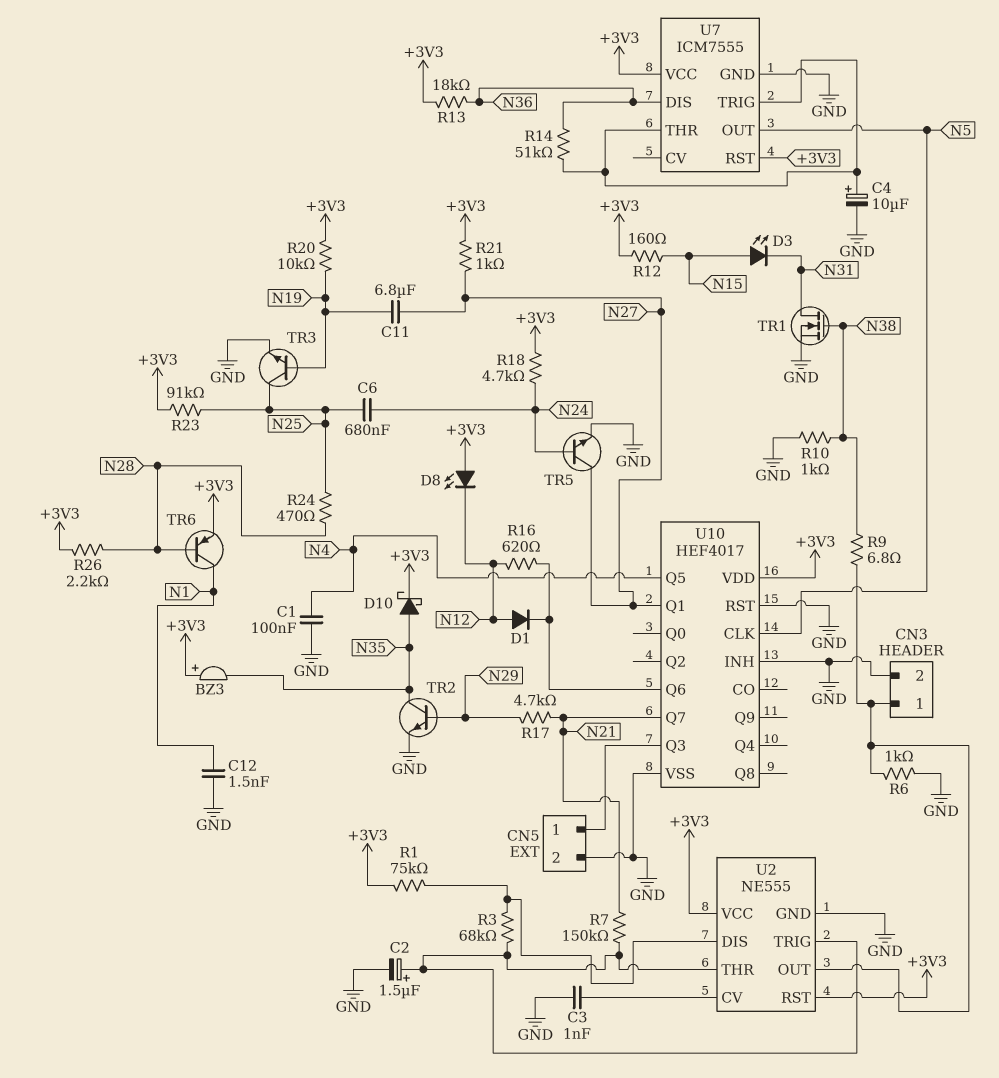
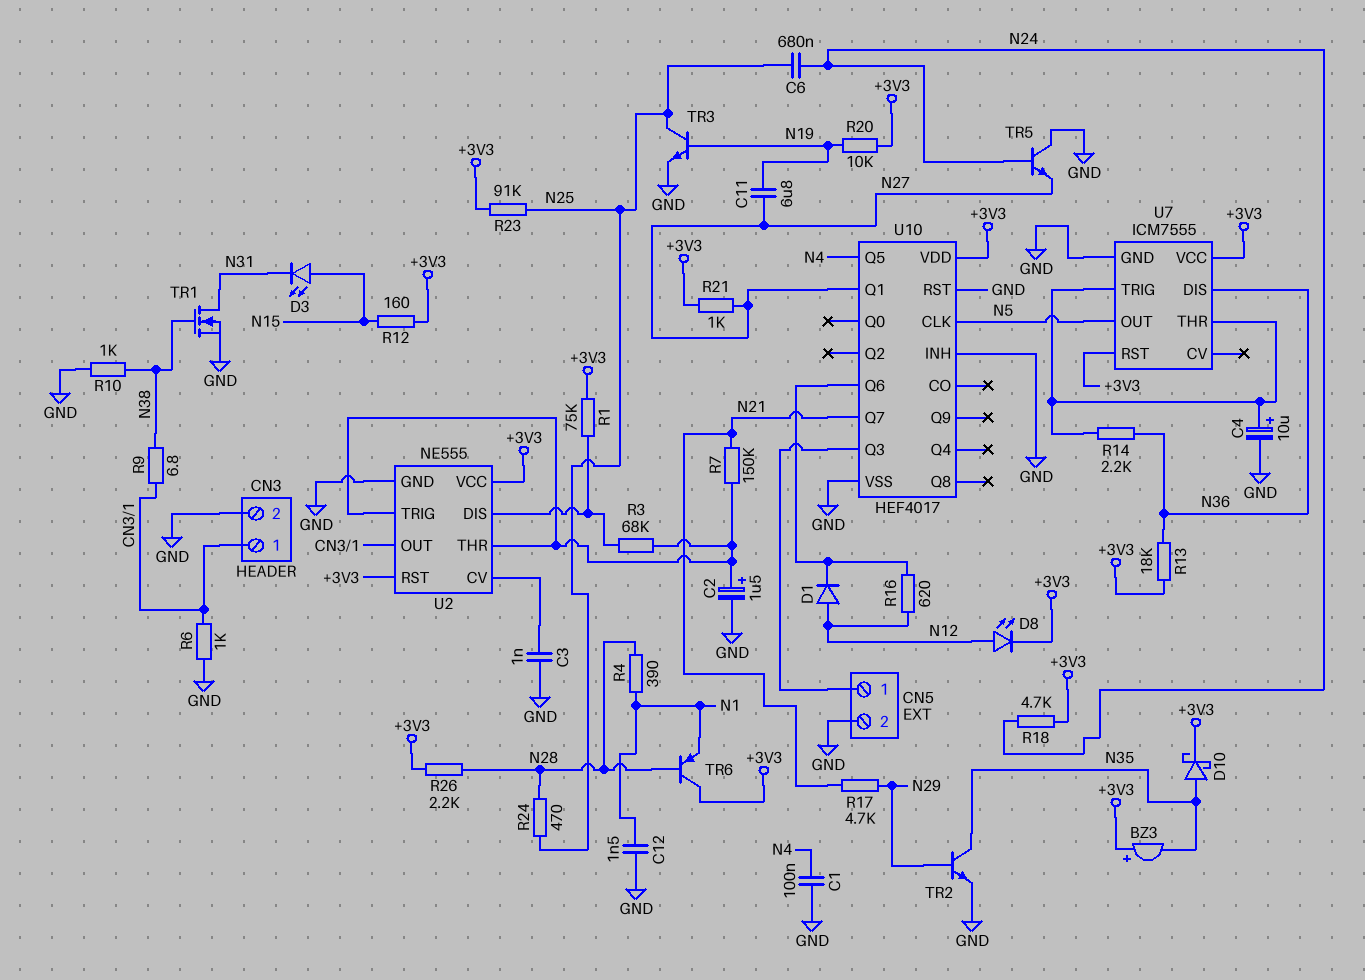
D8: LED (A +3V3, K N12) -> LED (A N12, K +3V3)
R4: none -> 390 (N1, N28)
R14: 51k (N36, U7/THR) -> 2.2k (N36, U7/THR)
TR5: NPN (B N24, C N27, E GND) -> NPN (B N24, C GND, E N27)
TR6: PNP (B N28, C N1, E +3V3) -> PNP (B N28, C +3V3, E N1)

